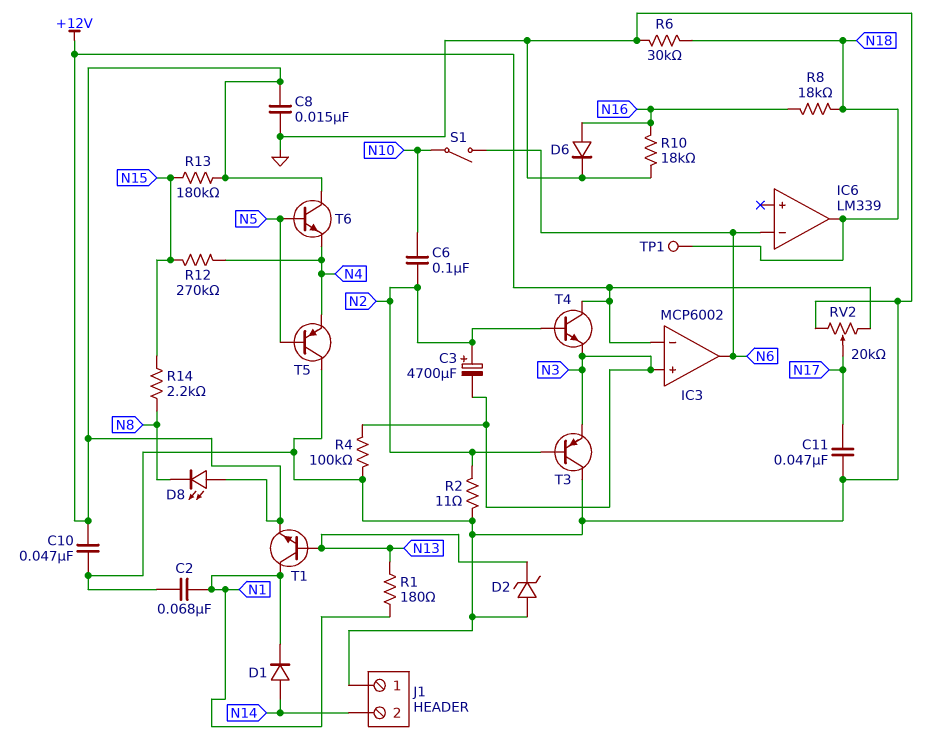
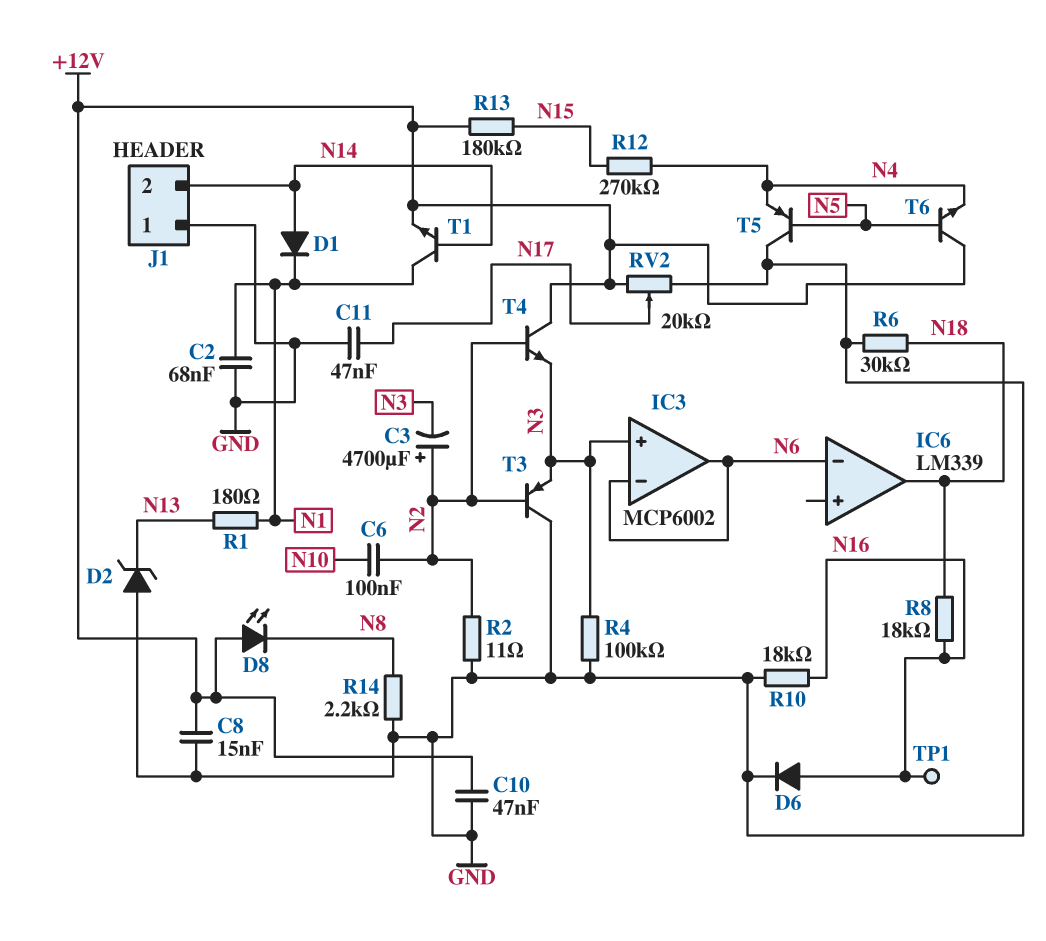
IC3 pin in-: +12V -> N6
R14: 2.2k (N8, N15) -> 2.2k (GND, N8)
S1: switch (N6, N10) -> none
T1: NPN (B N13, C N1, E +12V) -> NPN (B N14, C N1, E +12V)
TP1: test point (N18) -> test point (N16)

